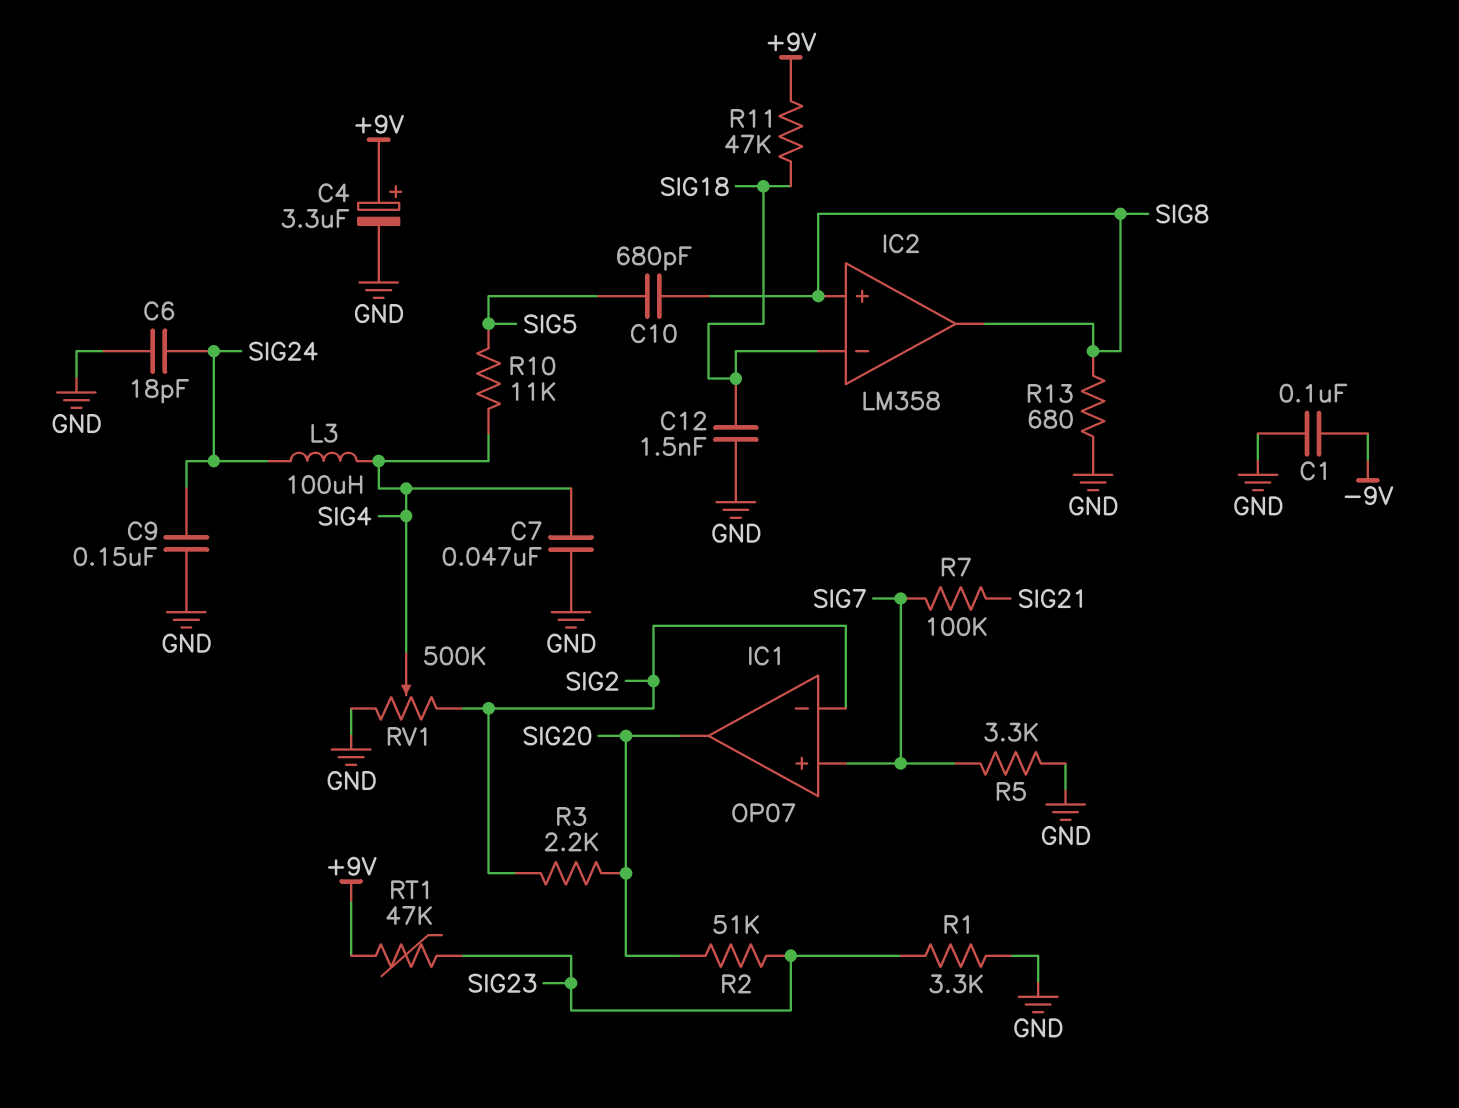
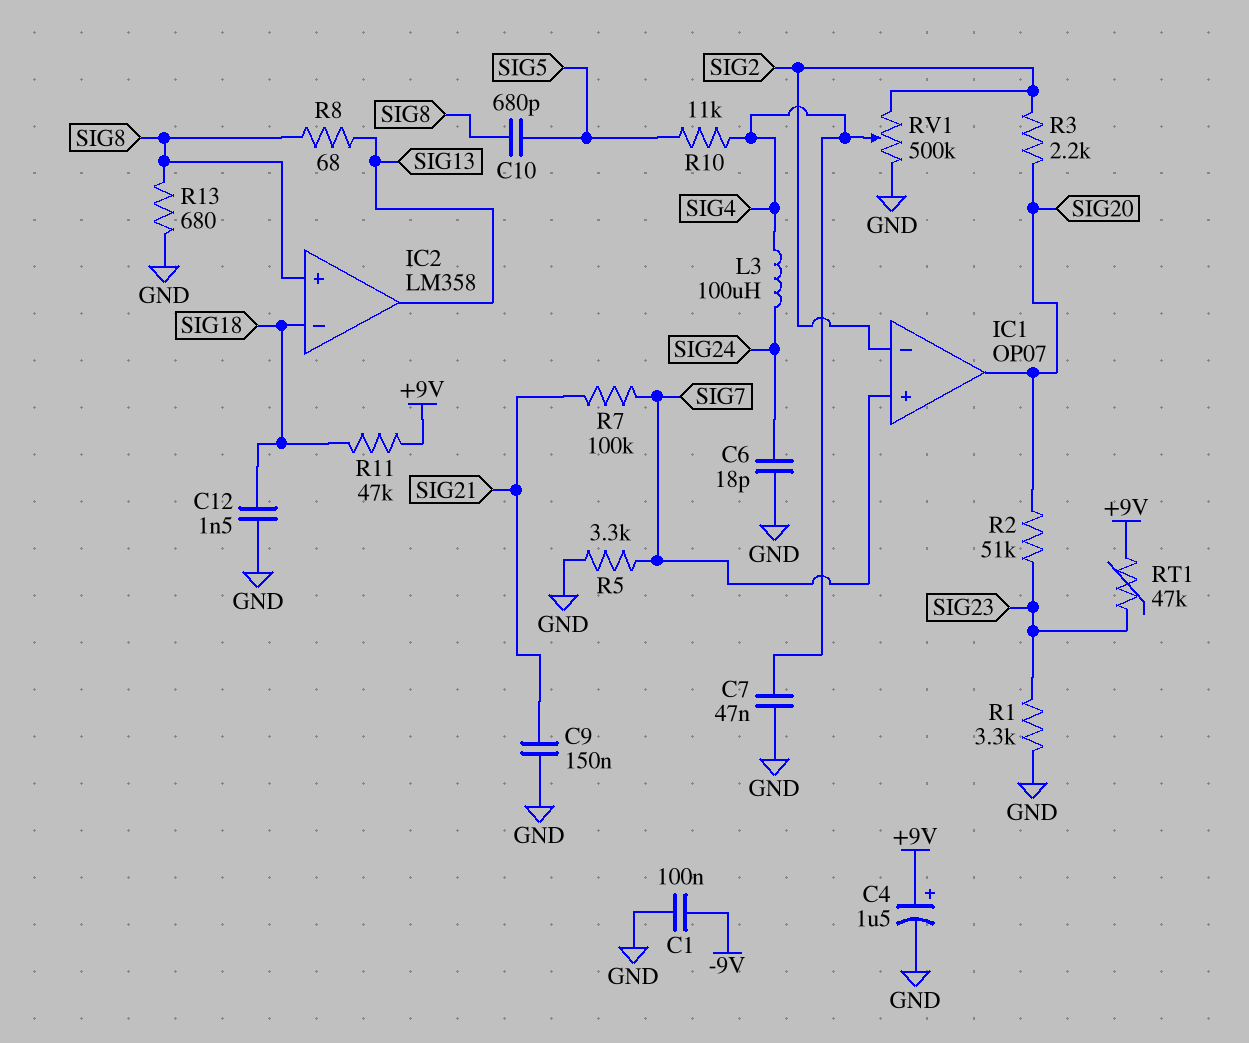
C4: 3.3uF (plus +9V, minus GND) -> 1.5uF (plus +9V, minus GND)
C9: 150nF (GND, SIG24) -> 150nF (GND, SIG21)
IC2 pin out: SIG8 -> SIG13
R8: none -> 68 (SIG8, SIG13)

